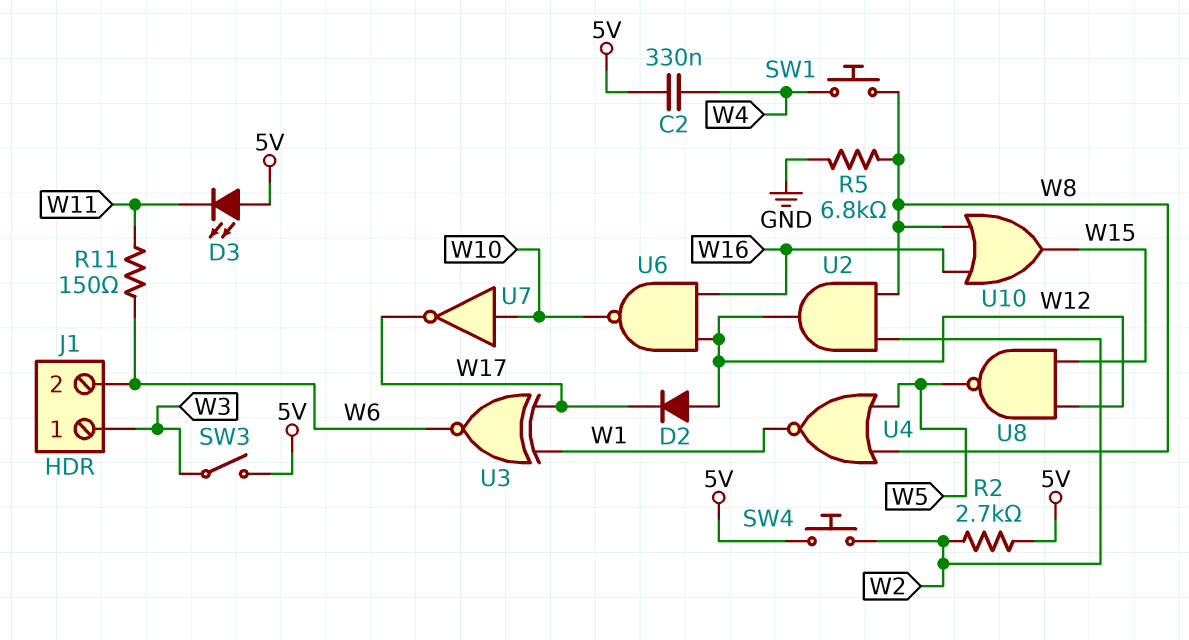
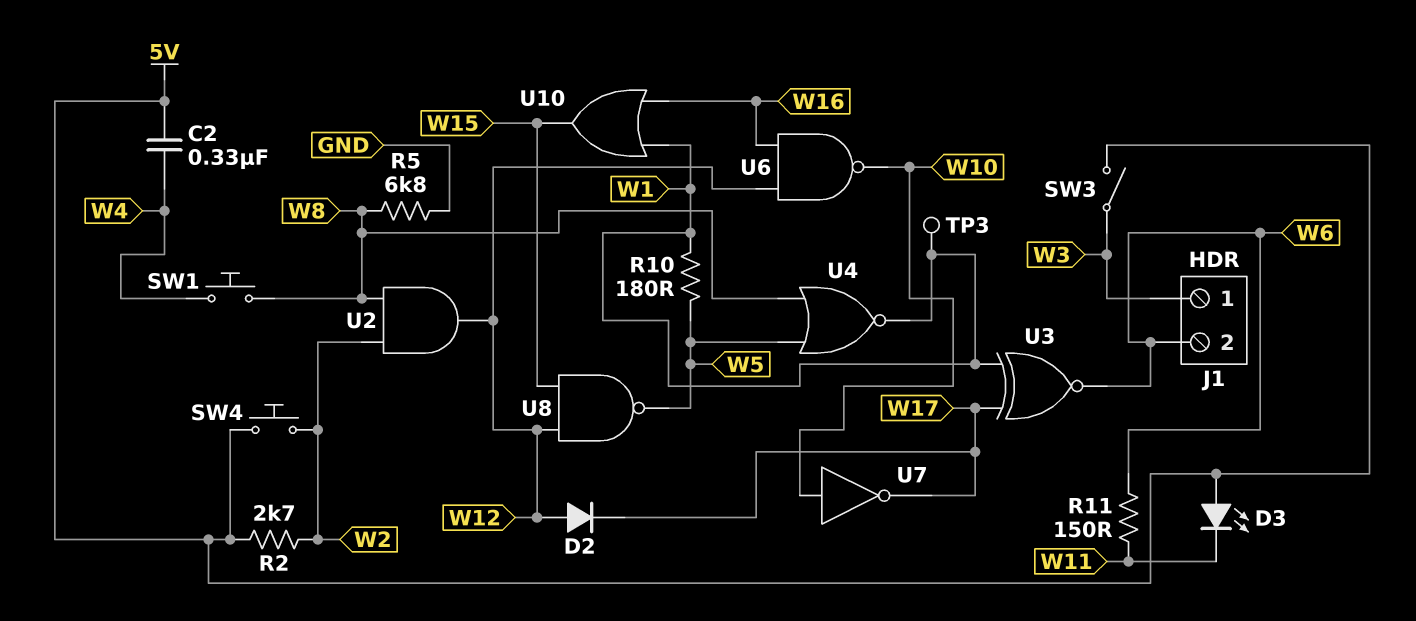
R10: none -> 180 (W1, W5)
TP3: none -> test point (W1)
U10: OR (in W8, in W16, out W15) -> OR (in W1, in W16, out W15)

